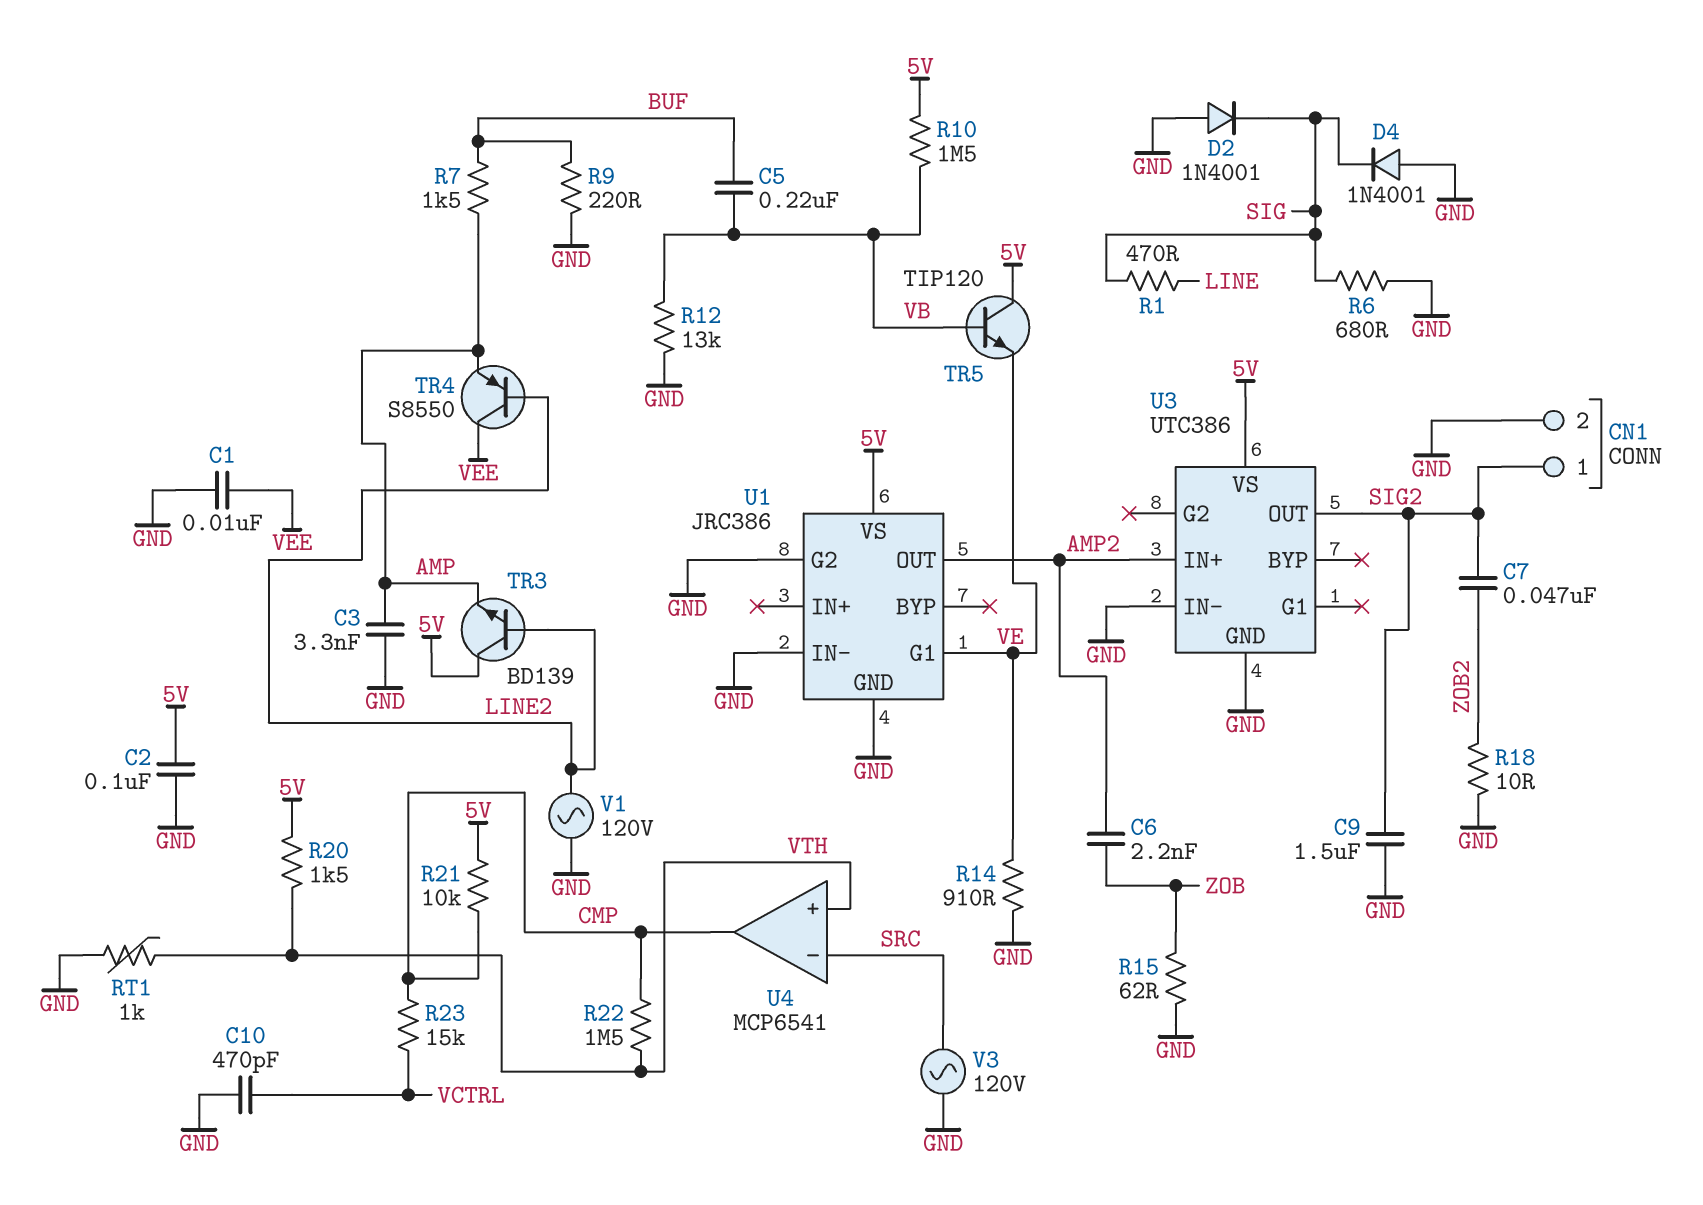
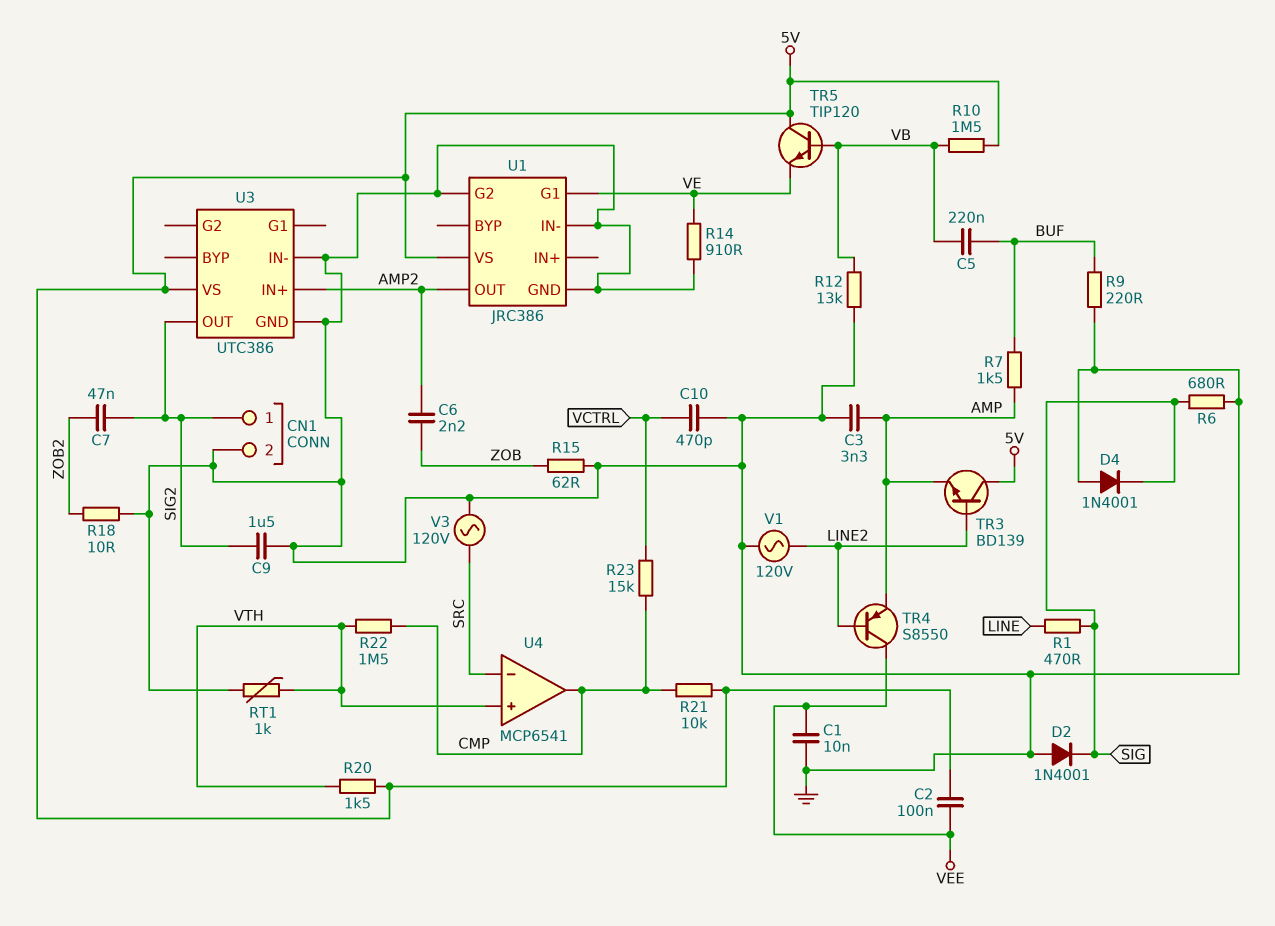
C2: 100nF (5V, GND) -> 100nF (5V, VEE)

